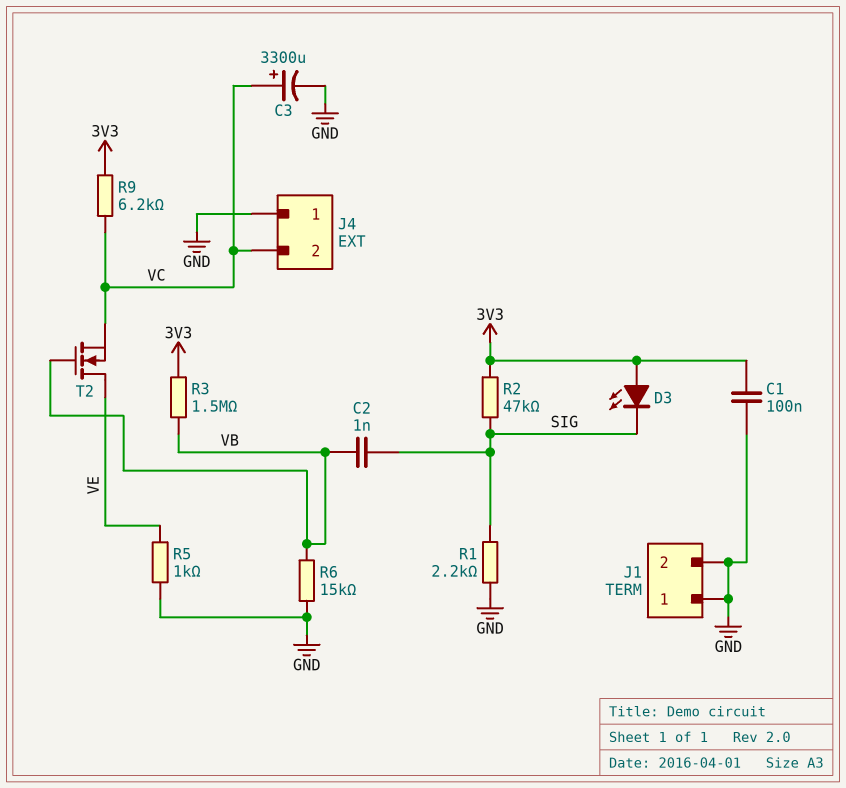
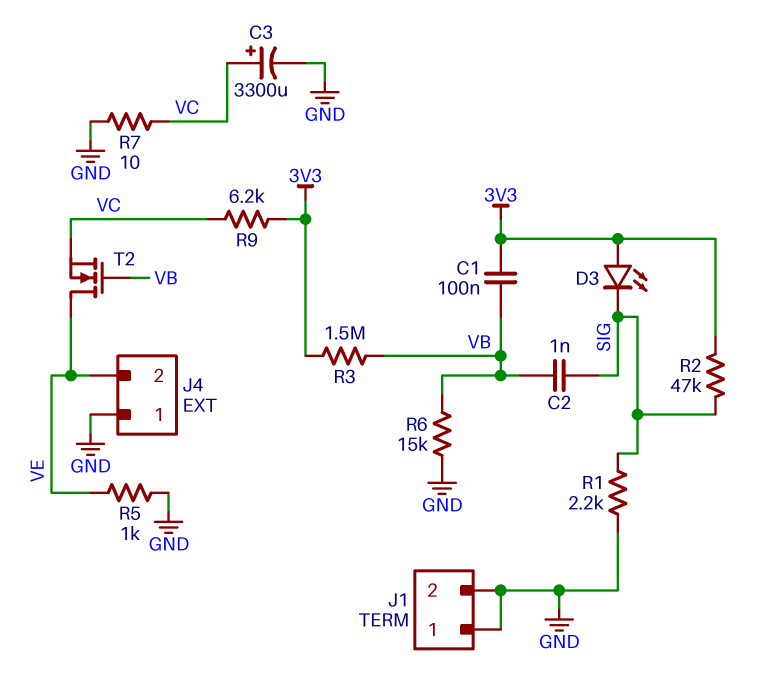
C1: 100nF (3V3, GND) -> 100nF (3V3, VB)
J4 pin 2: VC -> VE
R7: none -> 10 (GND, VC)

